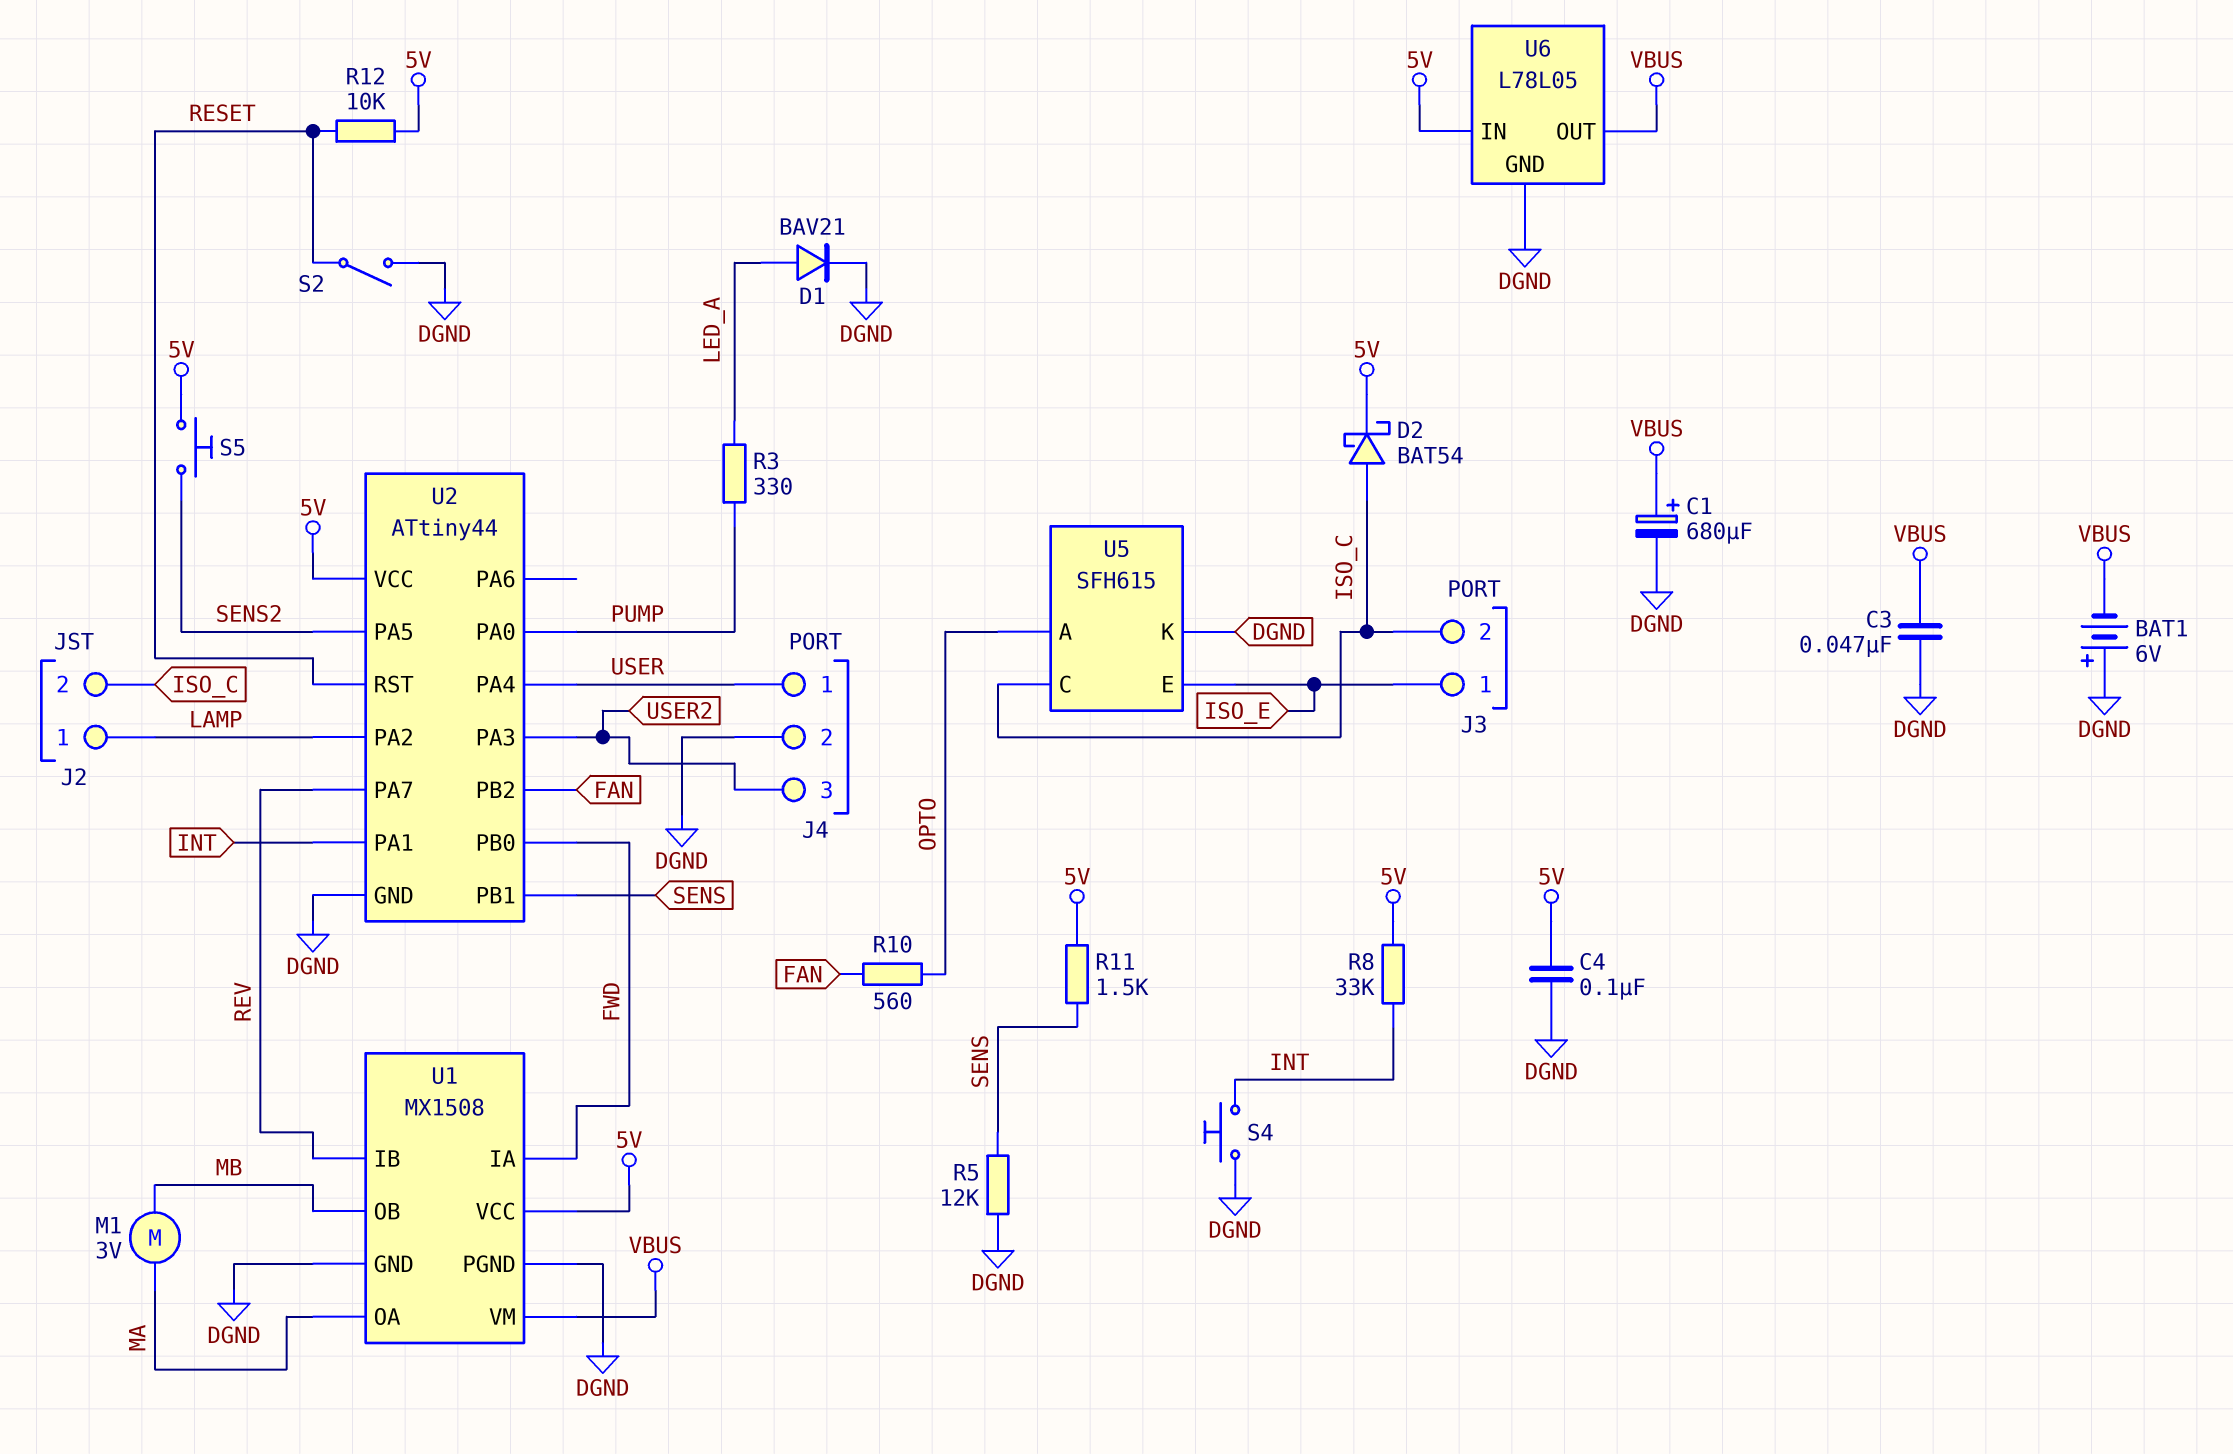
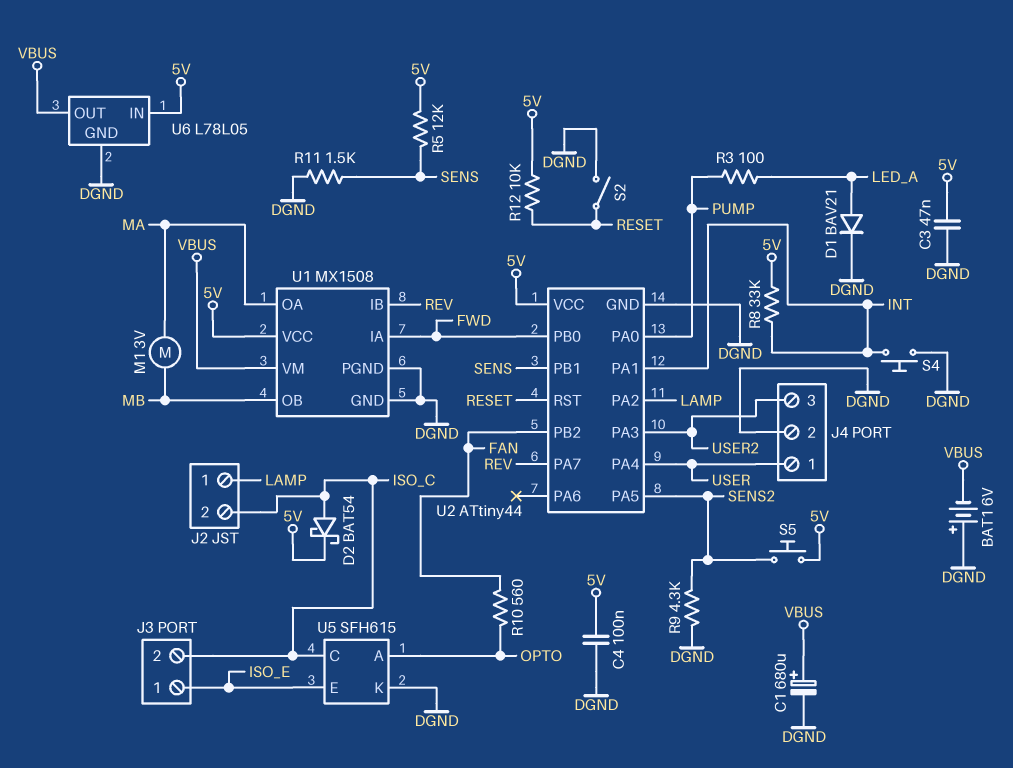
C3: 47nF (DGND, VBUS) -> 47nF (5V, DGND)
R3: 330 (LED_A, PUMP) -> 100 (LED_A, PUMP)
R5: 12k (DGND, SENS) -> 12k (5V, SENS)
R9: none -> 4.3k (DGND, SENS2)
R11: 1.5k (5V, SENS) -> 1.5k (DGND, SENS)

